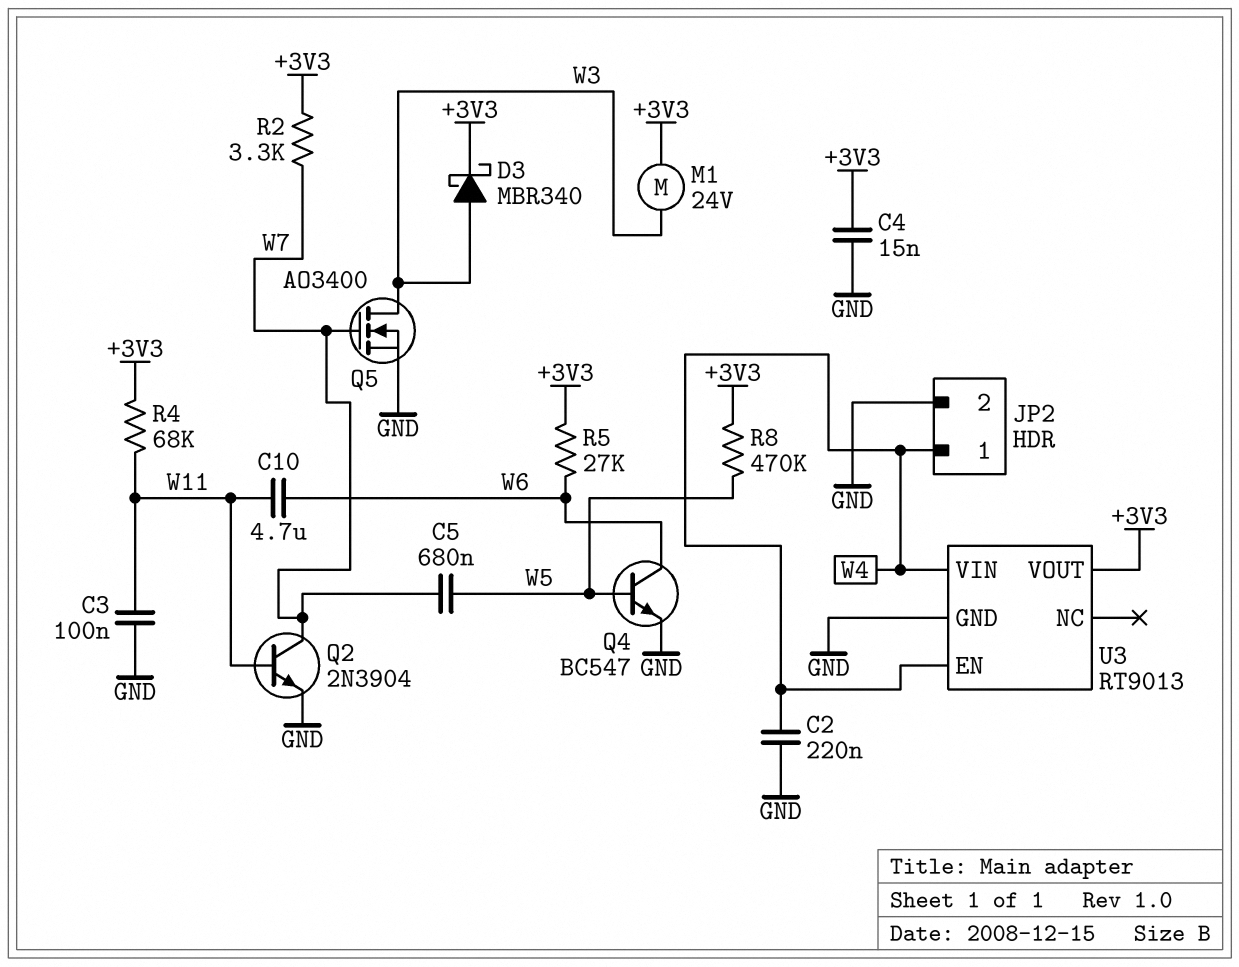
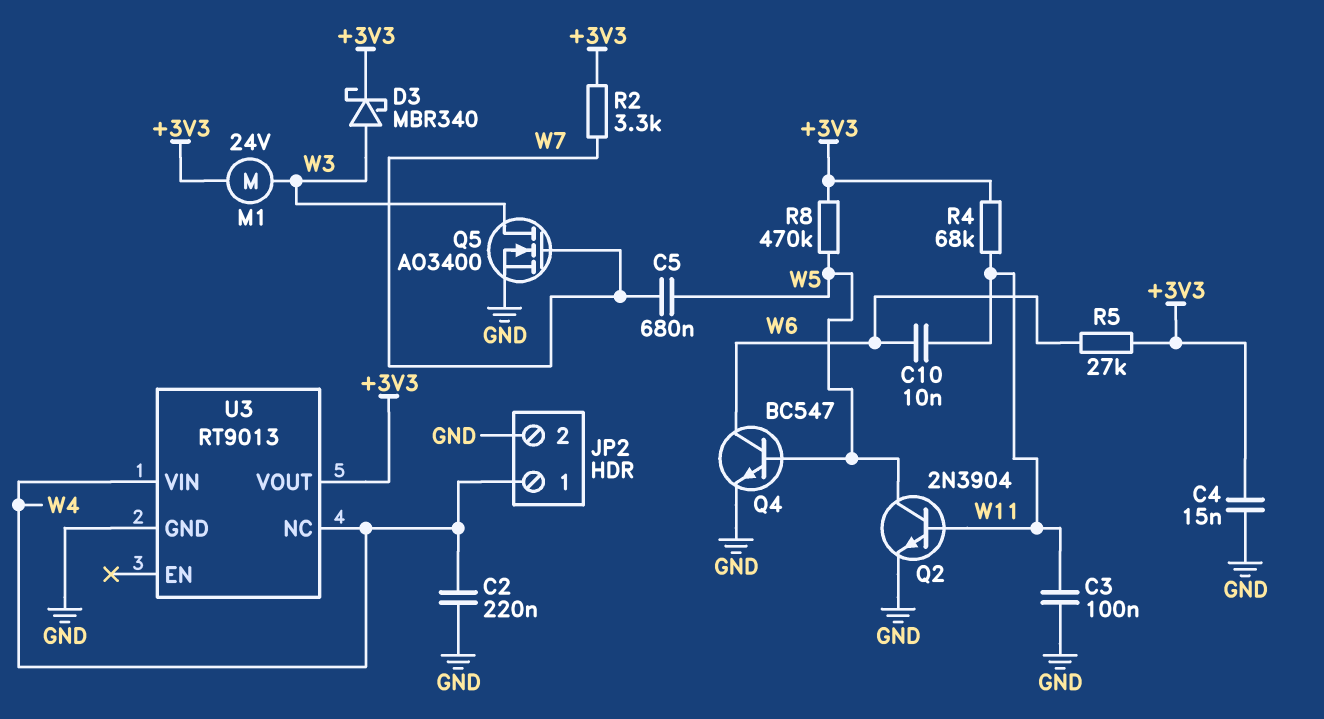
C10: 4.7uF (W6, W11) -> 10nF (W6, W11)
Q2: NPN 2N3904 (B W11, C W7, E GND) -> NPN 2N3904 (B W11, C W5, E GND)
U3 pin EN: W4 -> none
U3 pin NC: none -> W4

